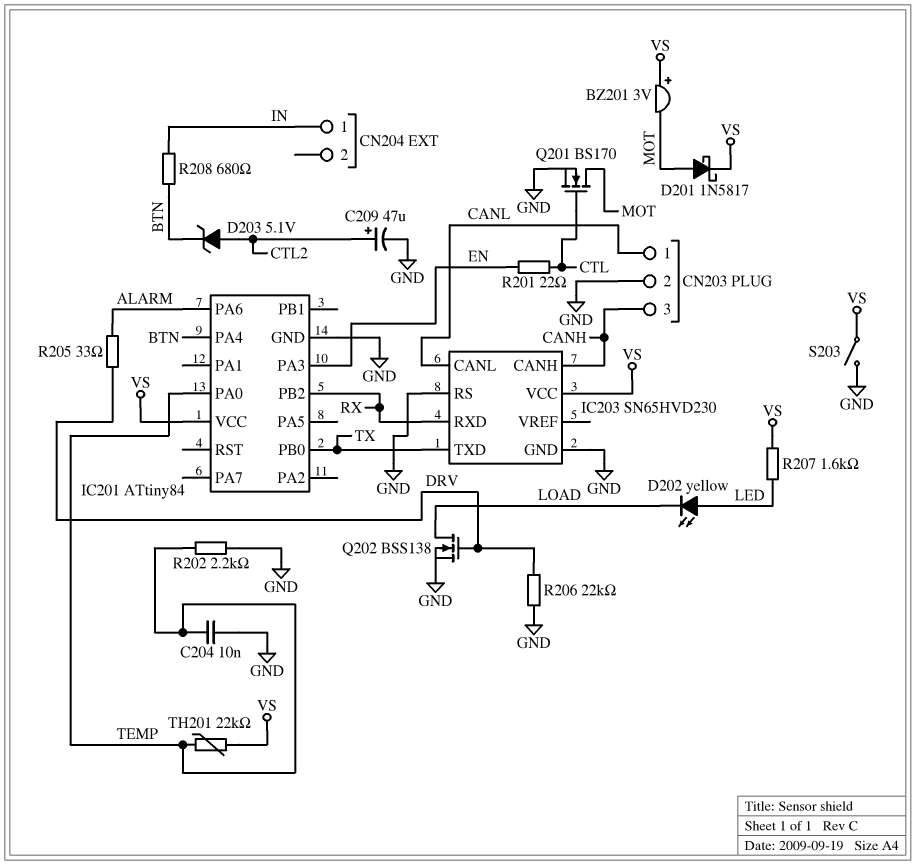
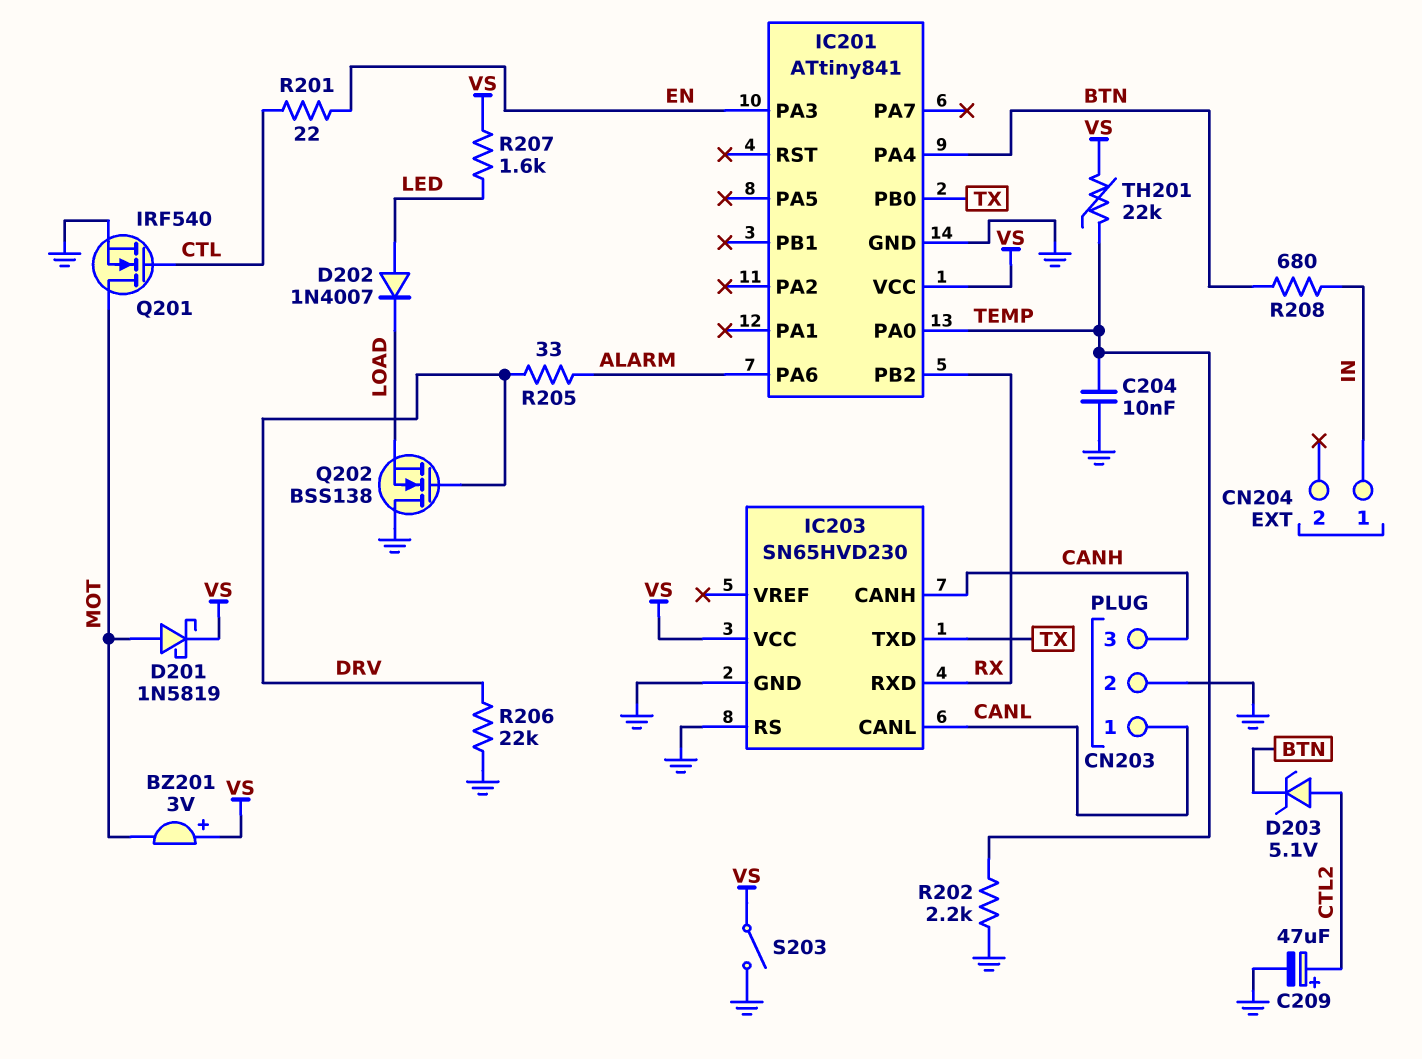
D201: schottky 1N5817 (A MOT, K VS) -> schottky 1N5819 (A MOT, K VS)
D202: LED yellow (A LED, K LOAD) -> diode 1N4007 (A LED, K LOAD)
IC201: ATtiny84 -> ATtiny841
Q201: NMOS BS170 (G CTL, D MOT, S GND) -> NMOS IRF540 (G CTL, D MOT, S GND)
Q202: NMOS BSS138 (G DRV, D LOAD, S GND) -> NMOS BSS138 (G DRV, D GND, S LOAD)

